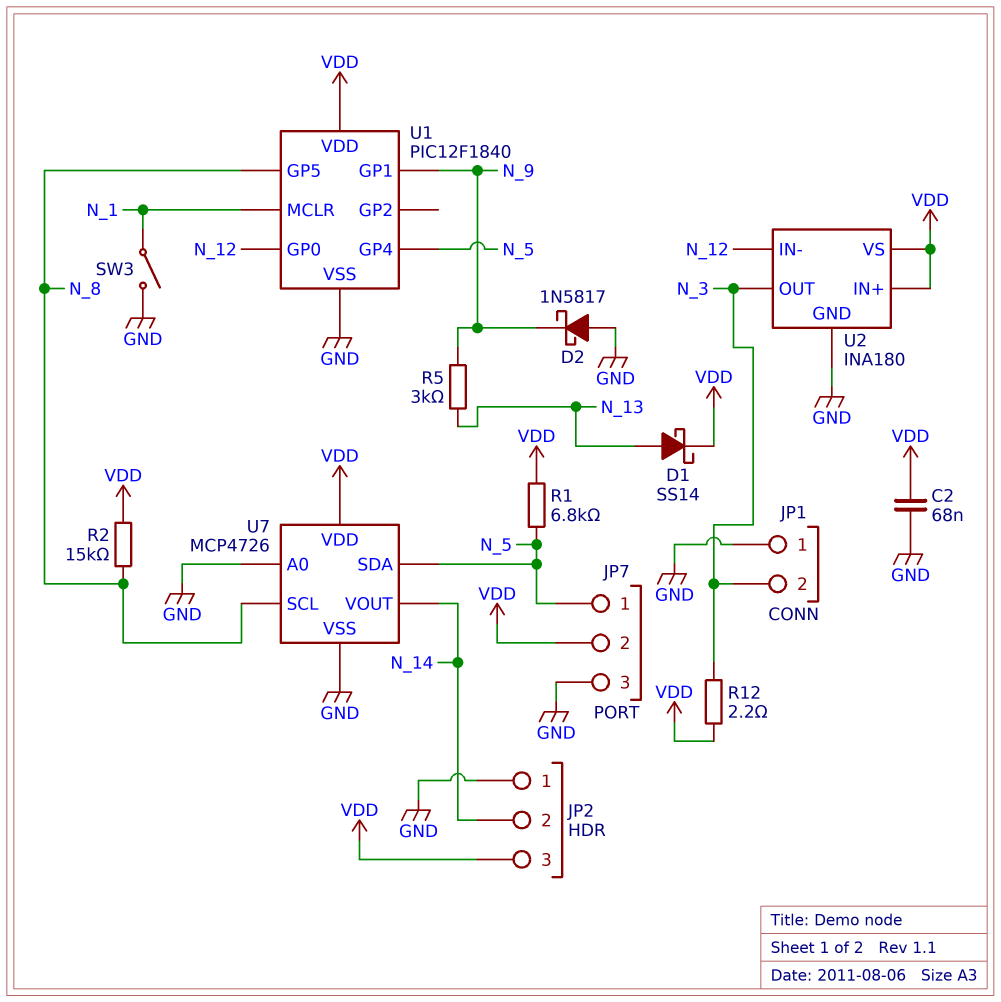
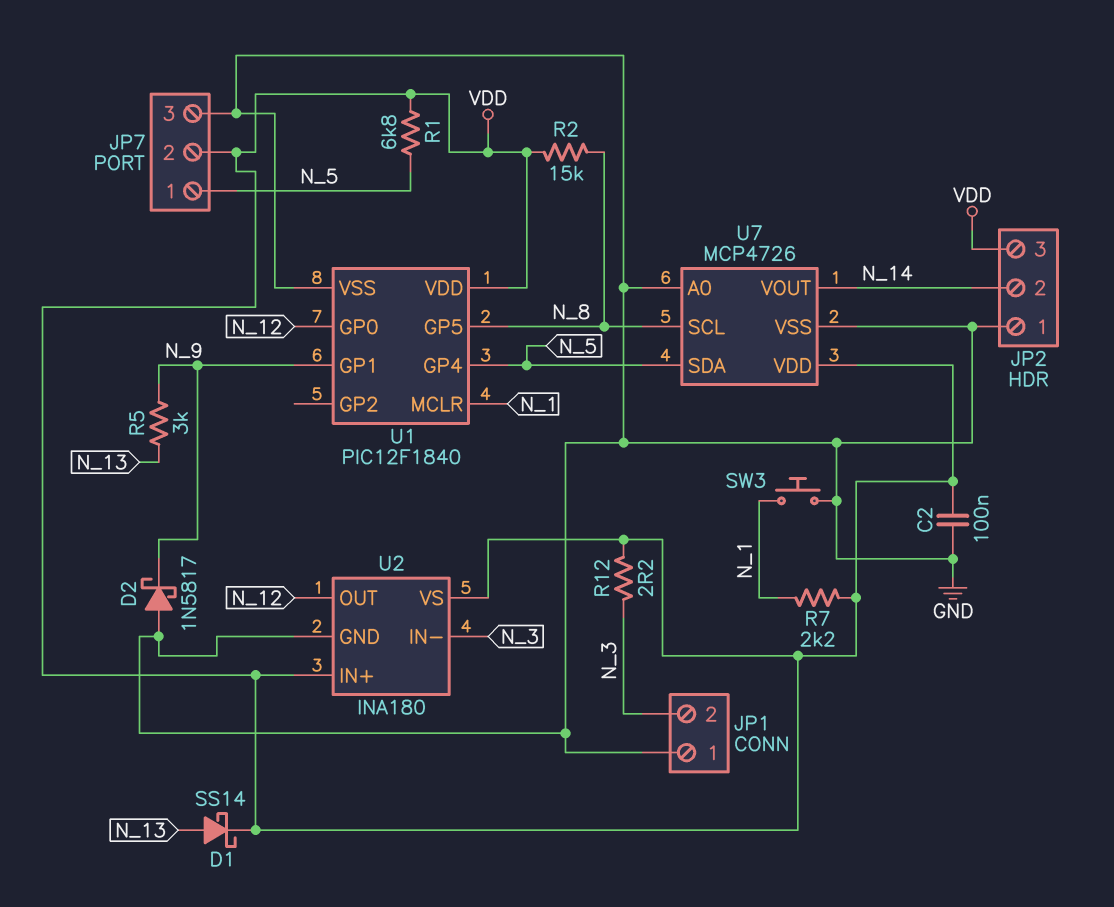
C2: 68nF (GND, VDD) -> 100nF (GND, VDD)
R7: none -> 2.2k (N_1, VDD)
SW3: switch (GND, N_1) -> button (GND, N_1)
U2 pin IN-: N_12 -> N_3
U2 pin OUT: N_3 -> N_12

